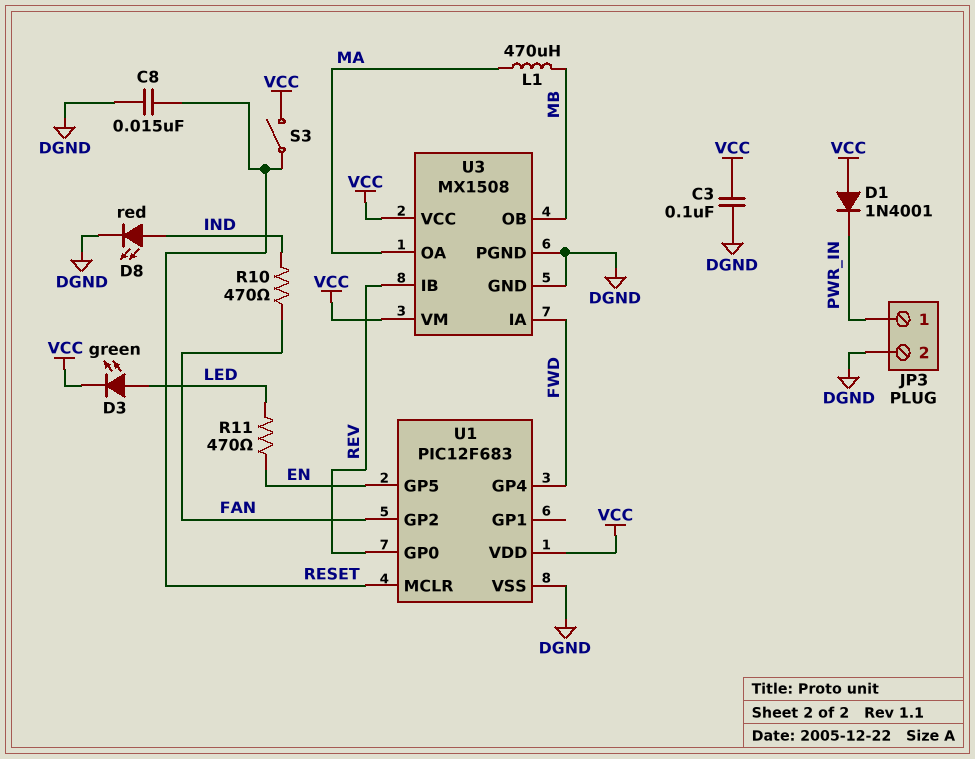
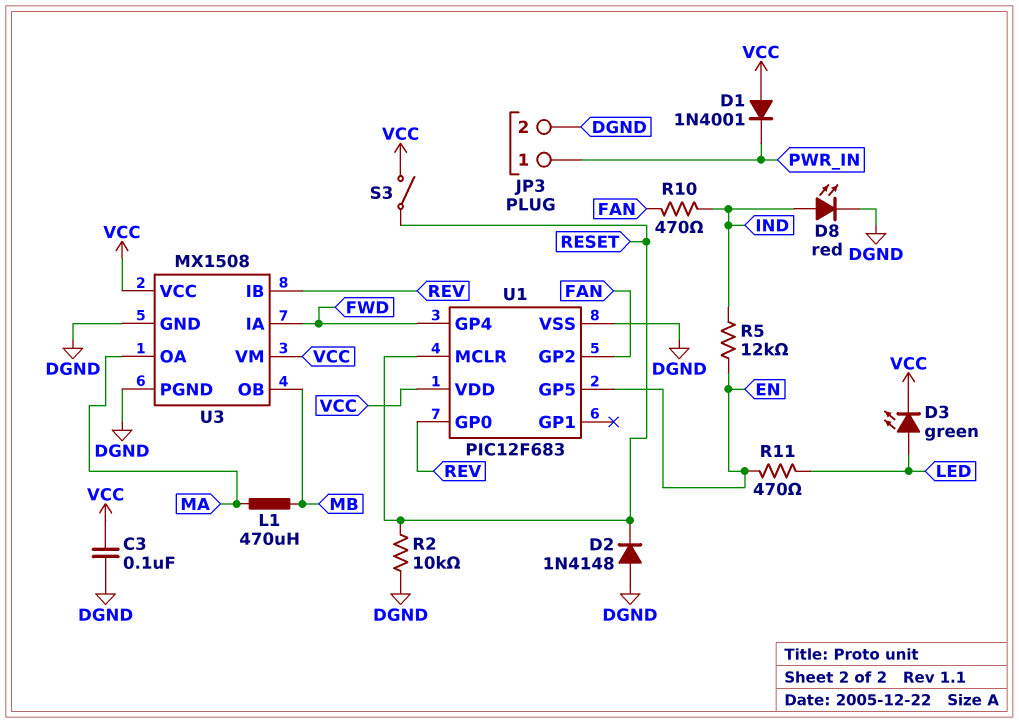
C8: 15nF (DGND, RESET) -> none
D2: none -> diode 1N4148 (A DGND, K RESET)
R2: none -> 10k (DGND, RESET)
R5: none -> 12k (EN, IND)

